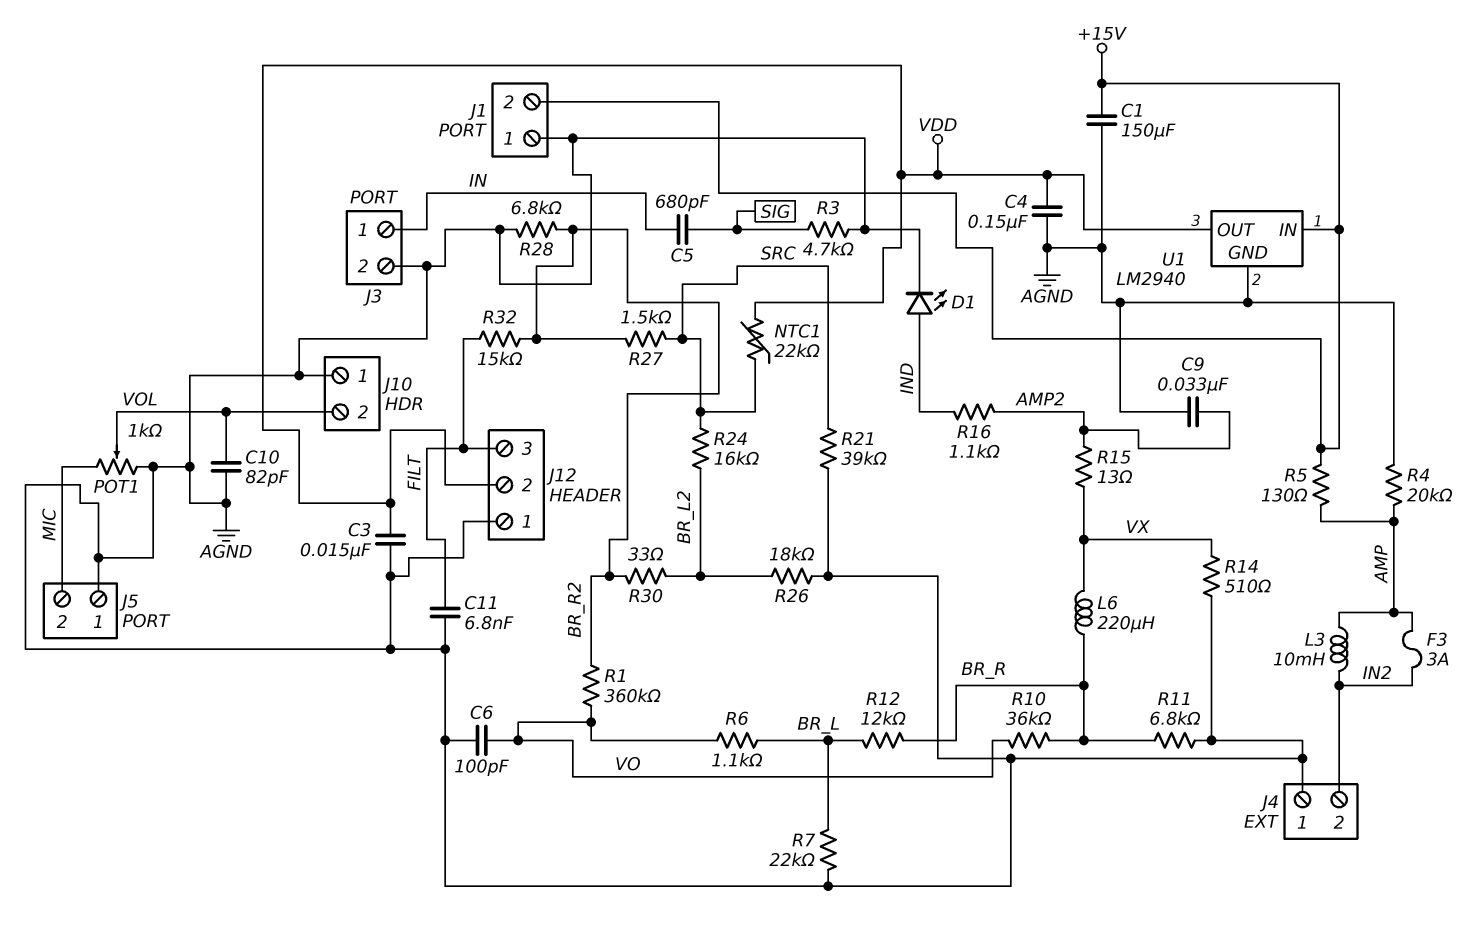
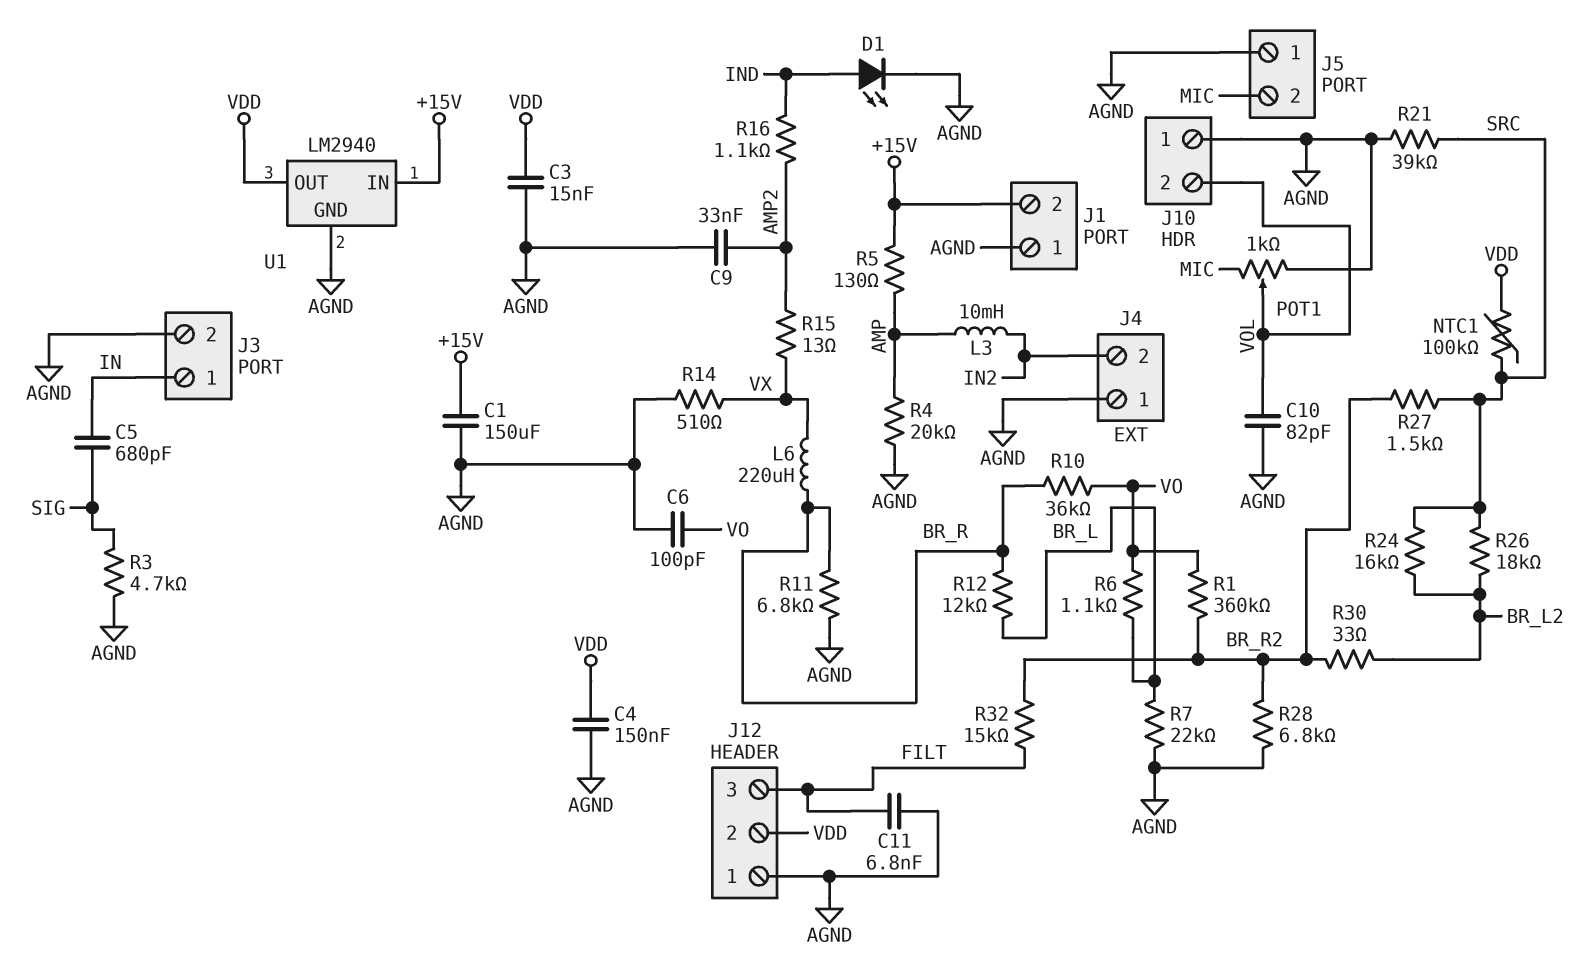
F3: 3A (AMP, IN2) -> none
NTC1: 22k (SRC, VDD) -> 100k (SRC, VDD)
R26: 18k (AGND, BR_L2) -> 18k (BR_L2, SRC)

